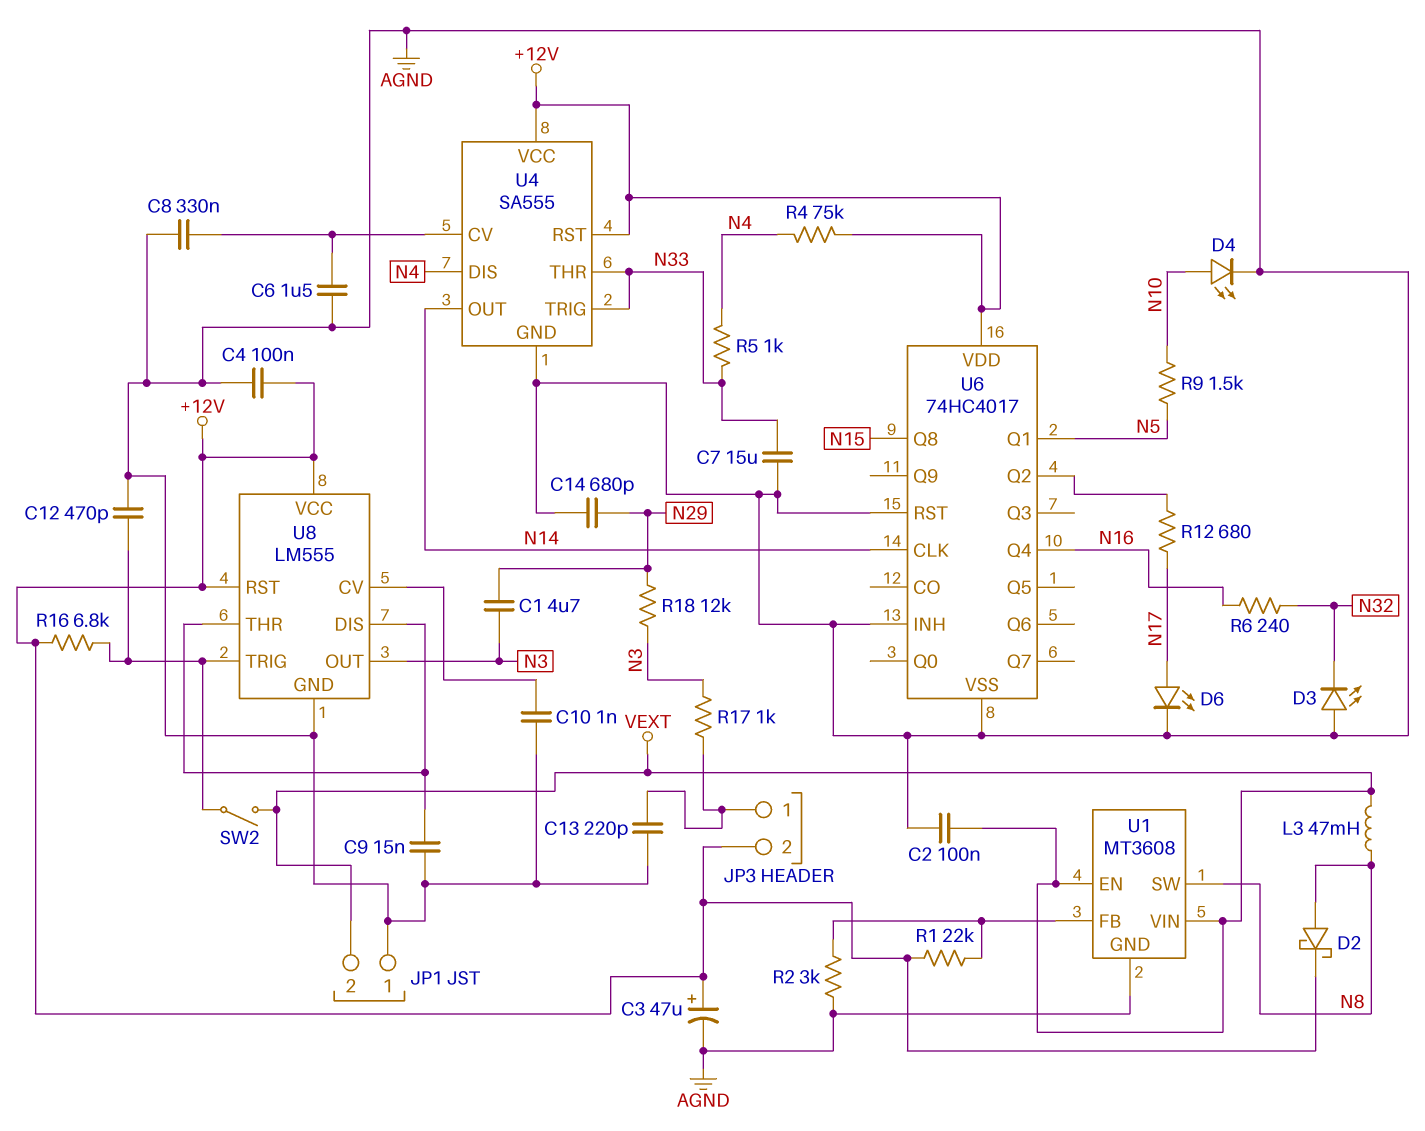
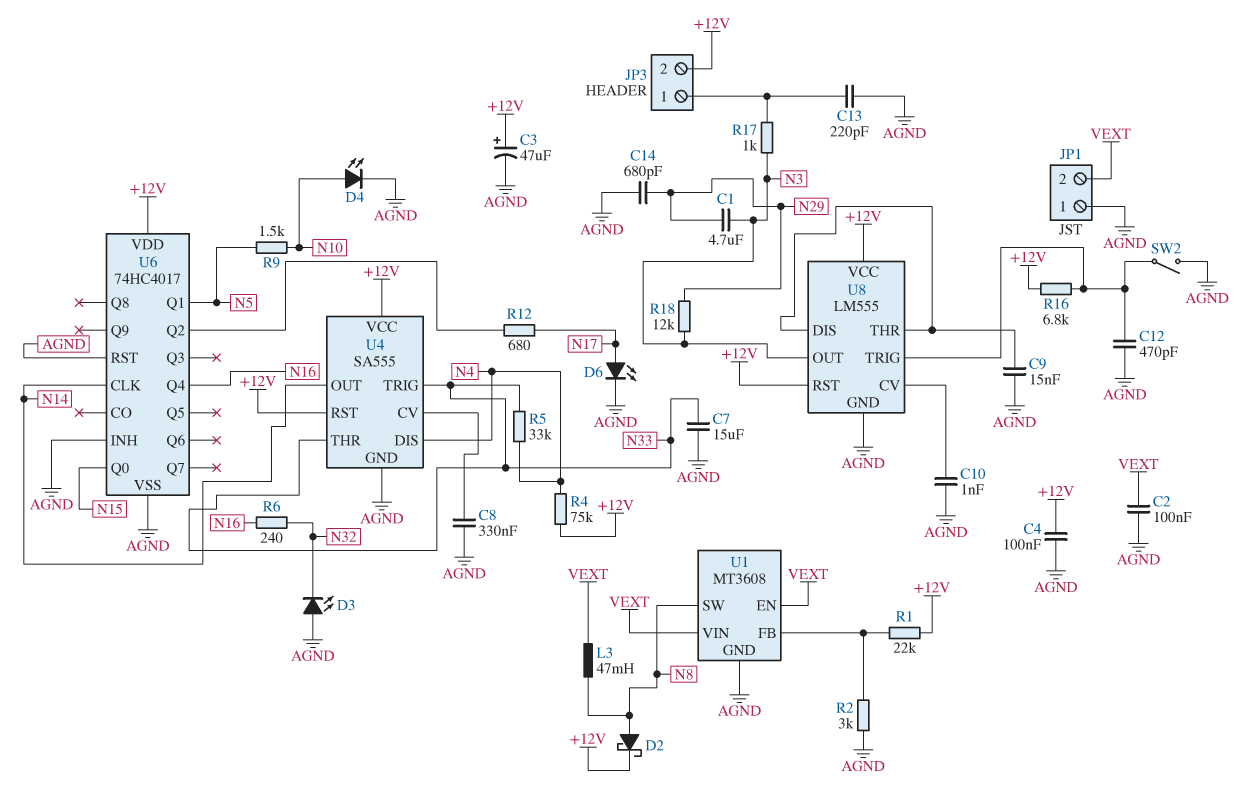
C6: 1.5uF (AGND, U4/CV) -> none
R5: 1k (N4, N33) -> 33k (N4, N33)
SW2: switch (U8/TRIG, VEXT) -> switch (AGND, U8/TRIG)
U6 pin Q0: none -> N15
U6 pin Q8: N15 -> none

